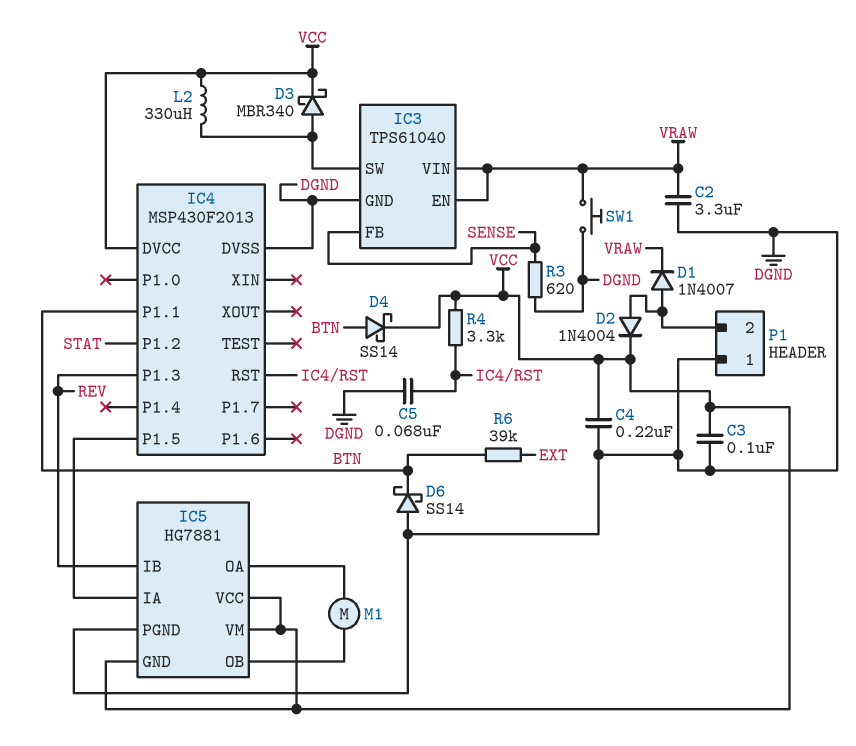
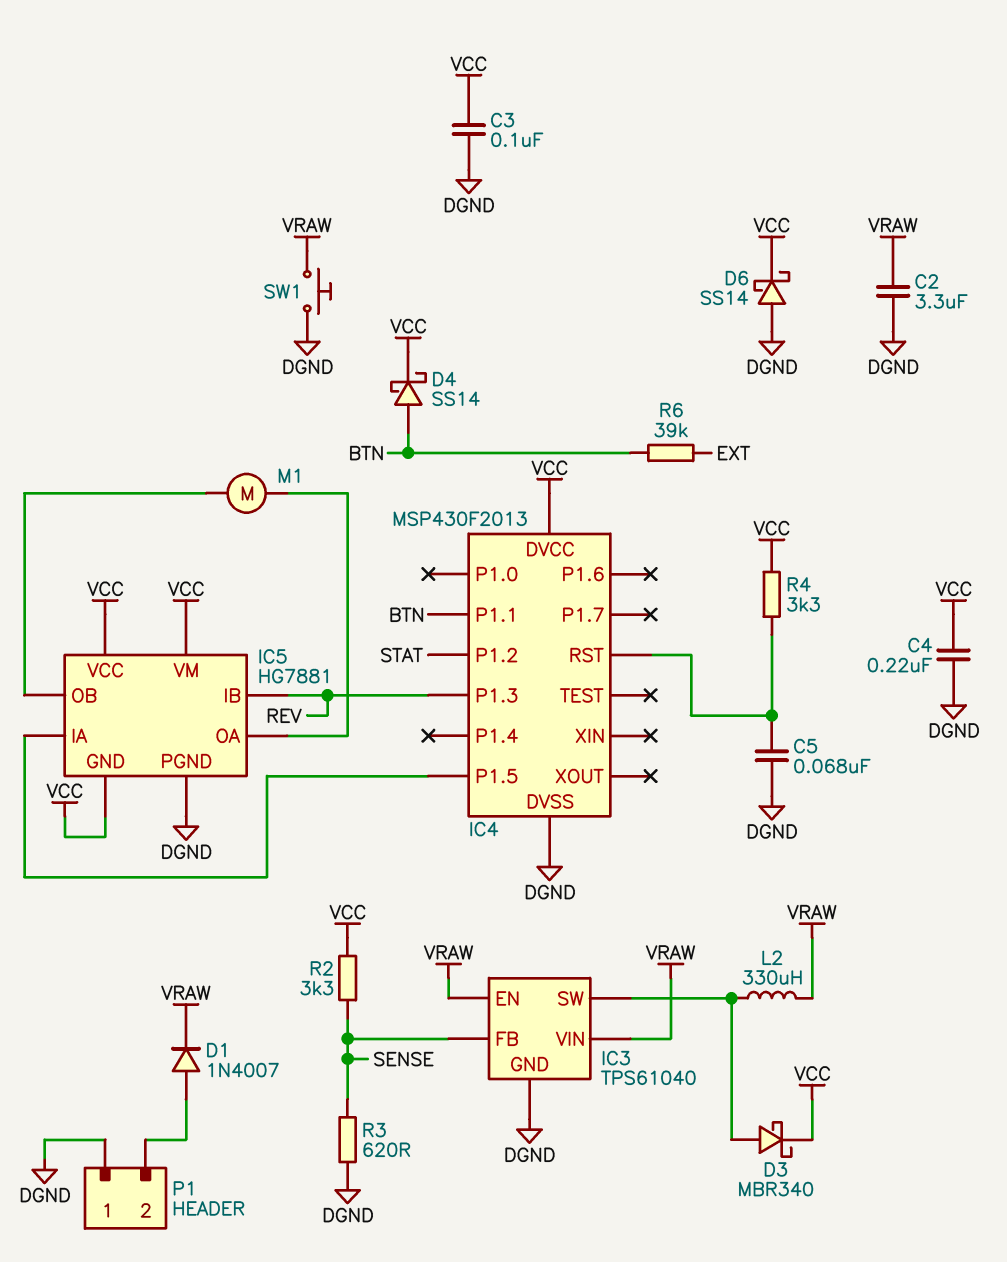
D2: diode 1N4004 (A P1/2, K VCC) -> none
D6: schottky SS14 (A DGND, K BTN) -> schottky SS14 (A DGND, K VCC)
L2: 330uH (IC3/SW, VCC) -> 330uH (IC3/SW, VRAW)
R2: none -> 3.3k (SENSE, VCC)

